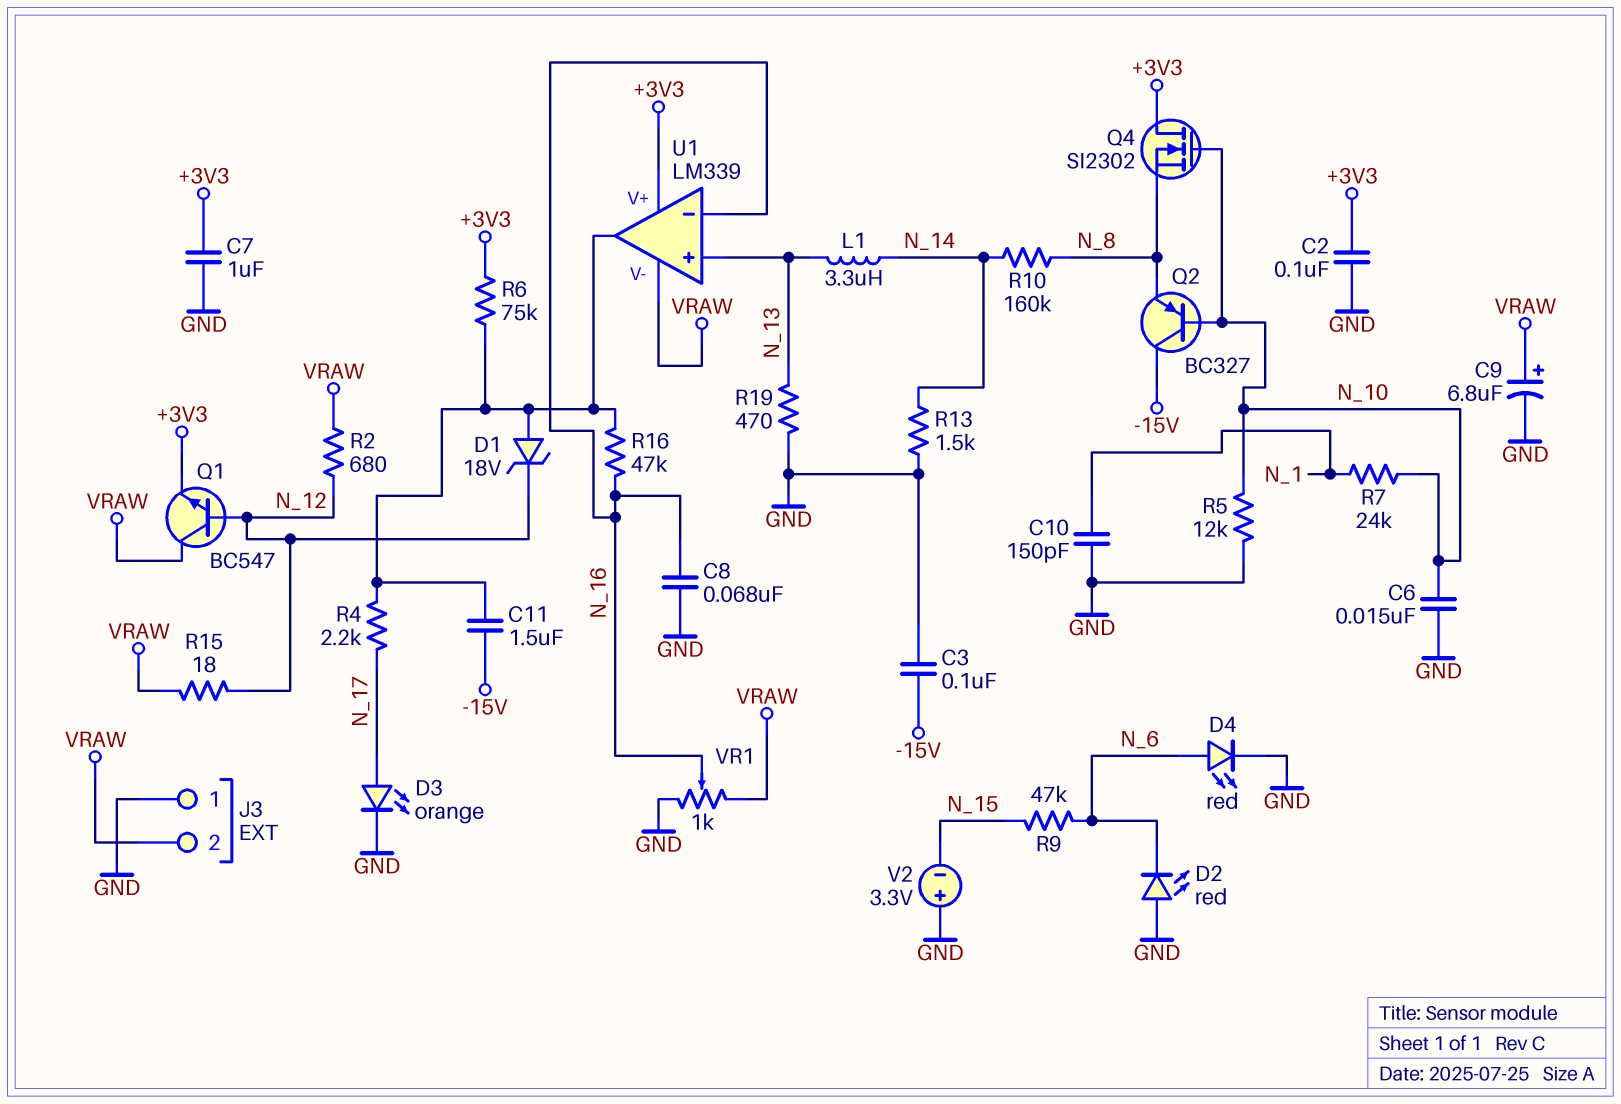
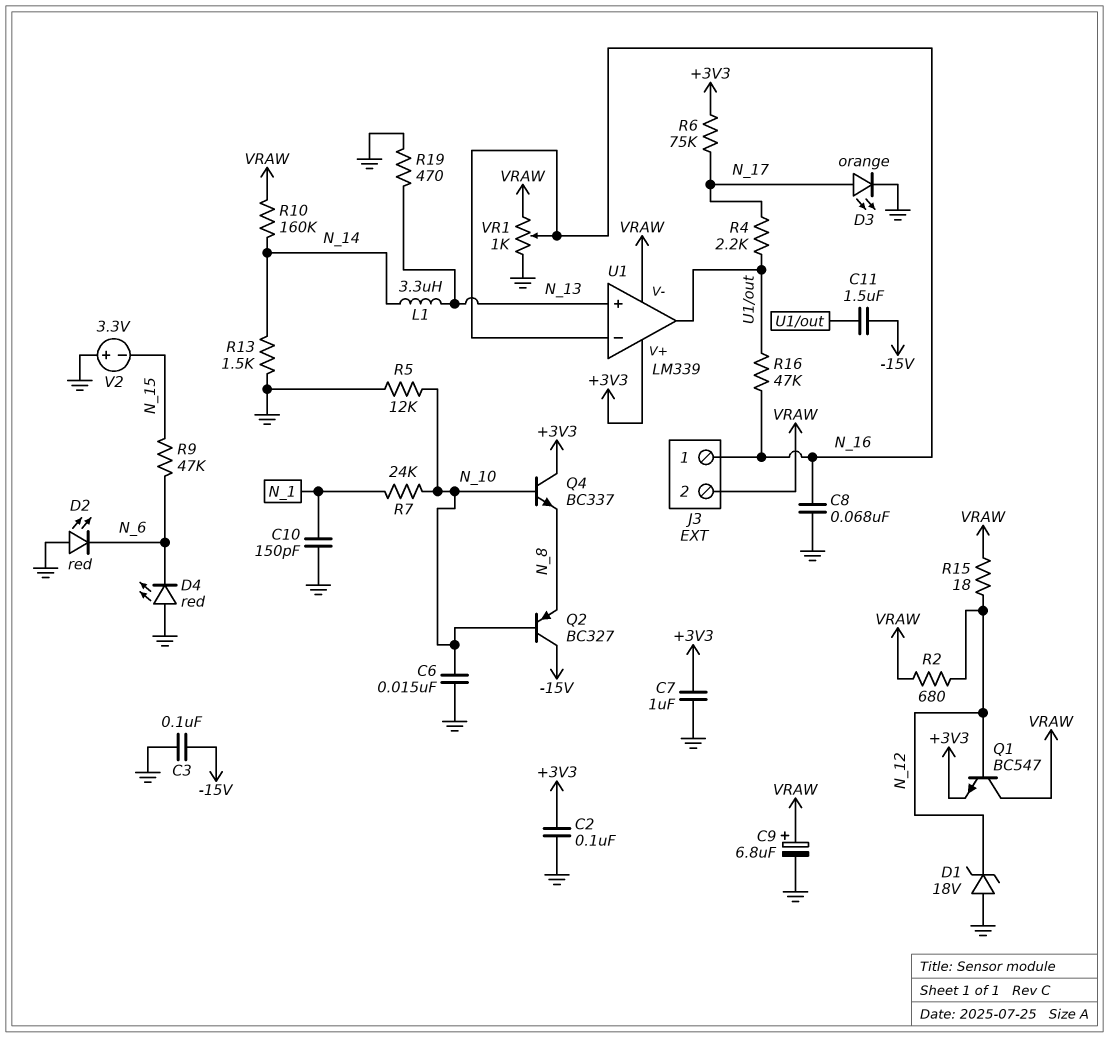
D1: zener 18V (A U1/out, K N_12) -> zener 18V (A GND, K N_12)
D4: LED red (A N_6, K GND) -> LED red (A GND, K N_6)
J3 pin 1: GND -> N_16
Q4: NMOS SI2302 (G N_10, D +3V3, S N_8) -> NPN BC337 (B N_10, C +3V3, E N_8)
R6: 75k (+3V3, U1/out) -> 75k (+3V3, N_17)
R10: 160k (N_8, N_14) -> 160k (N_14, VRAW)

